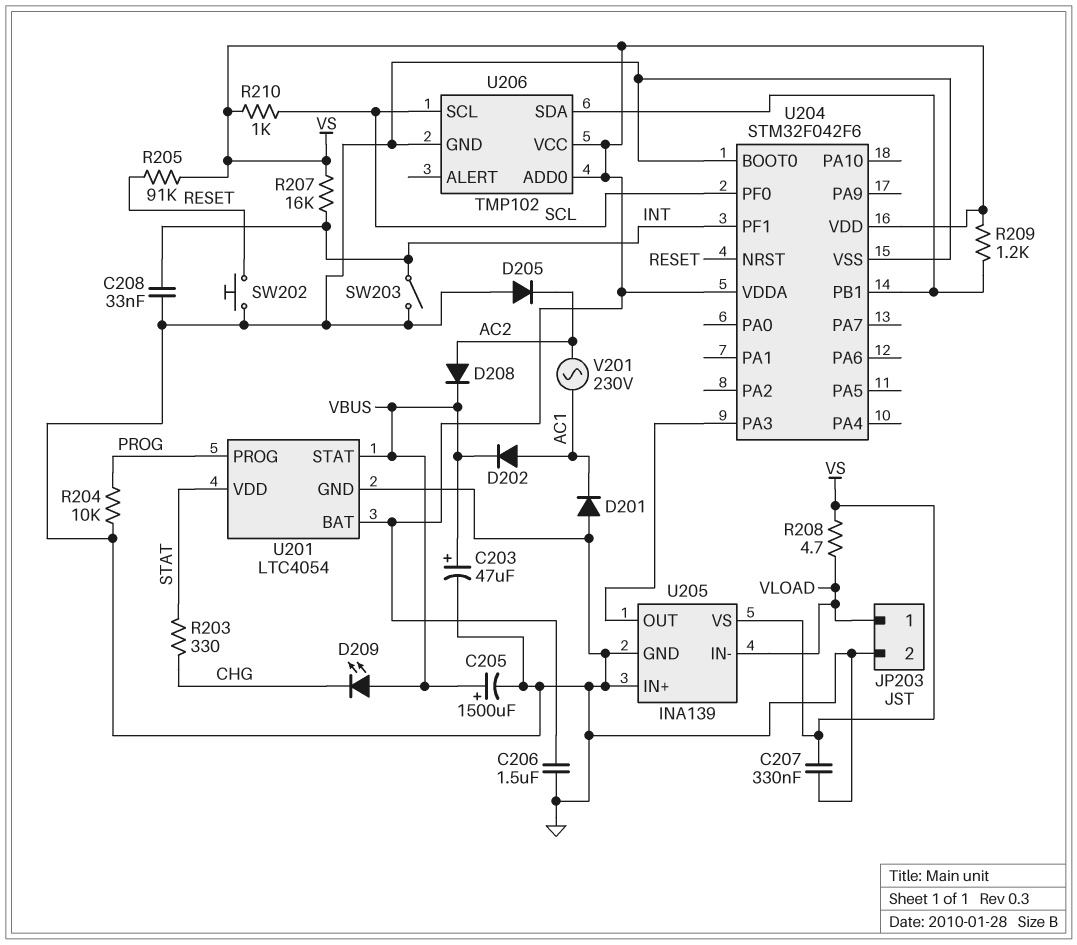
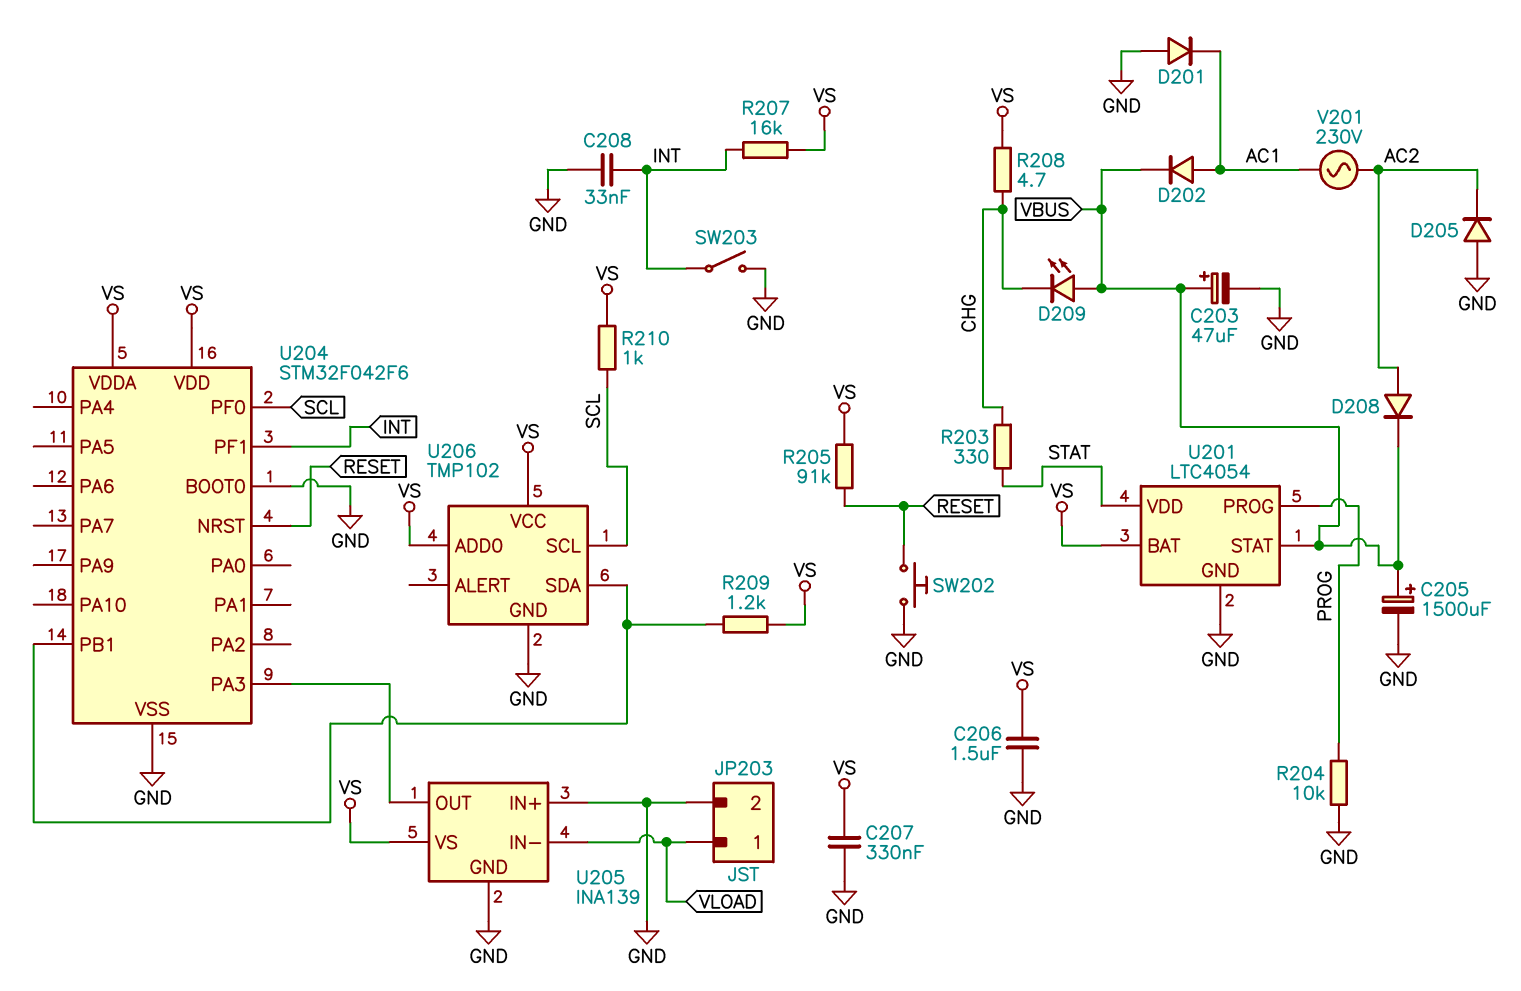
R208: 4.7 (VLOAD, VS) -> 4.7 (CHG, VS)

